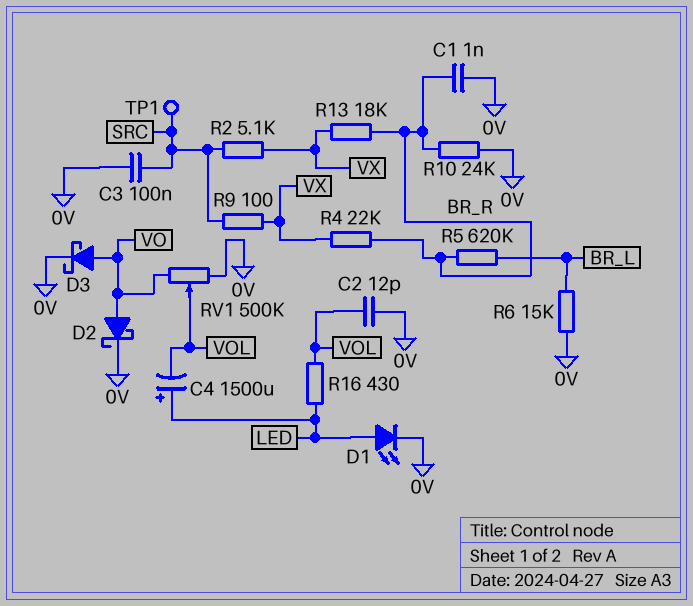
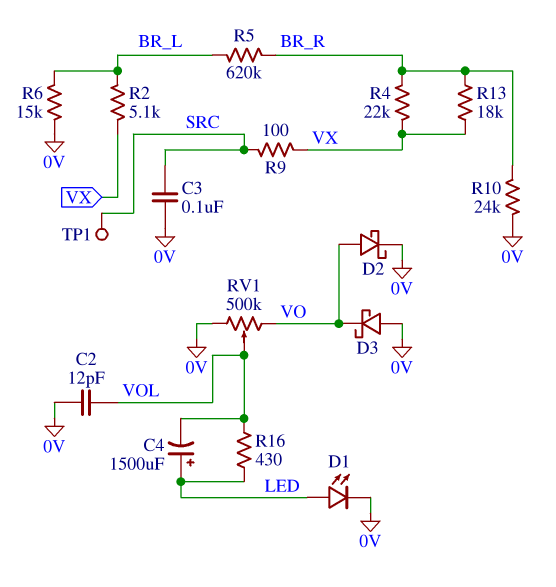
C1: 1nF (0V, BR_R) -> none
D3: schottky (A VO, K 0V) -> schottky (A 0V, K VO)
R2: 5.1k (SRC, VX) -> 5.1k (BR_L, VX)

